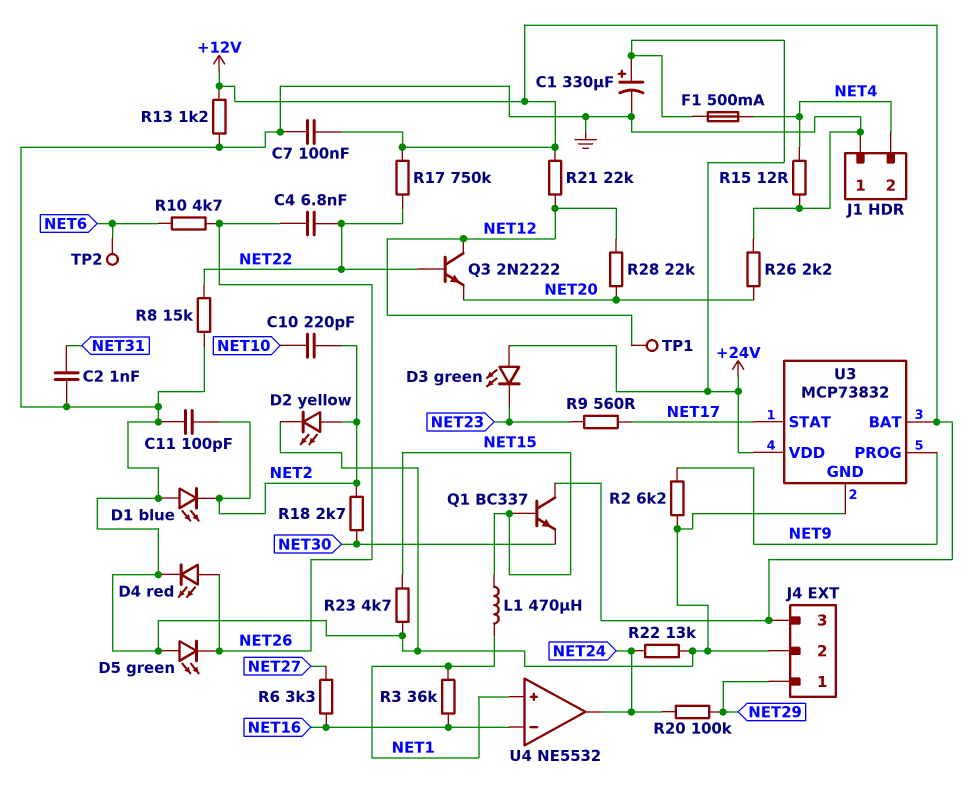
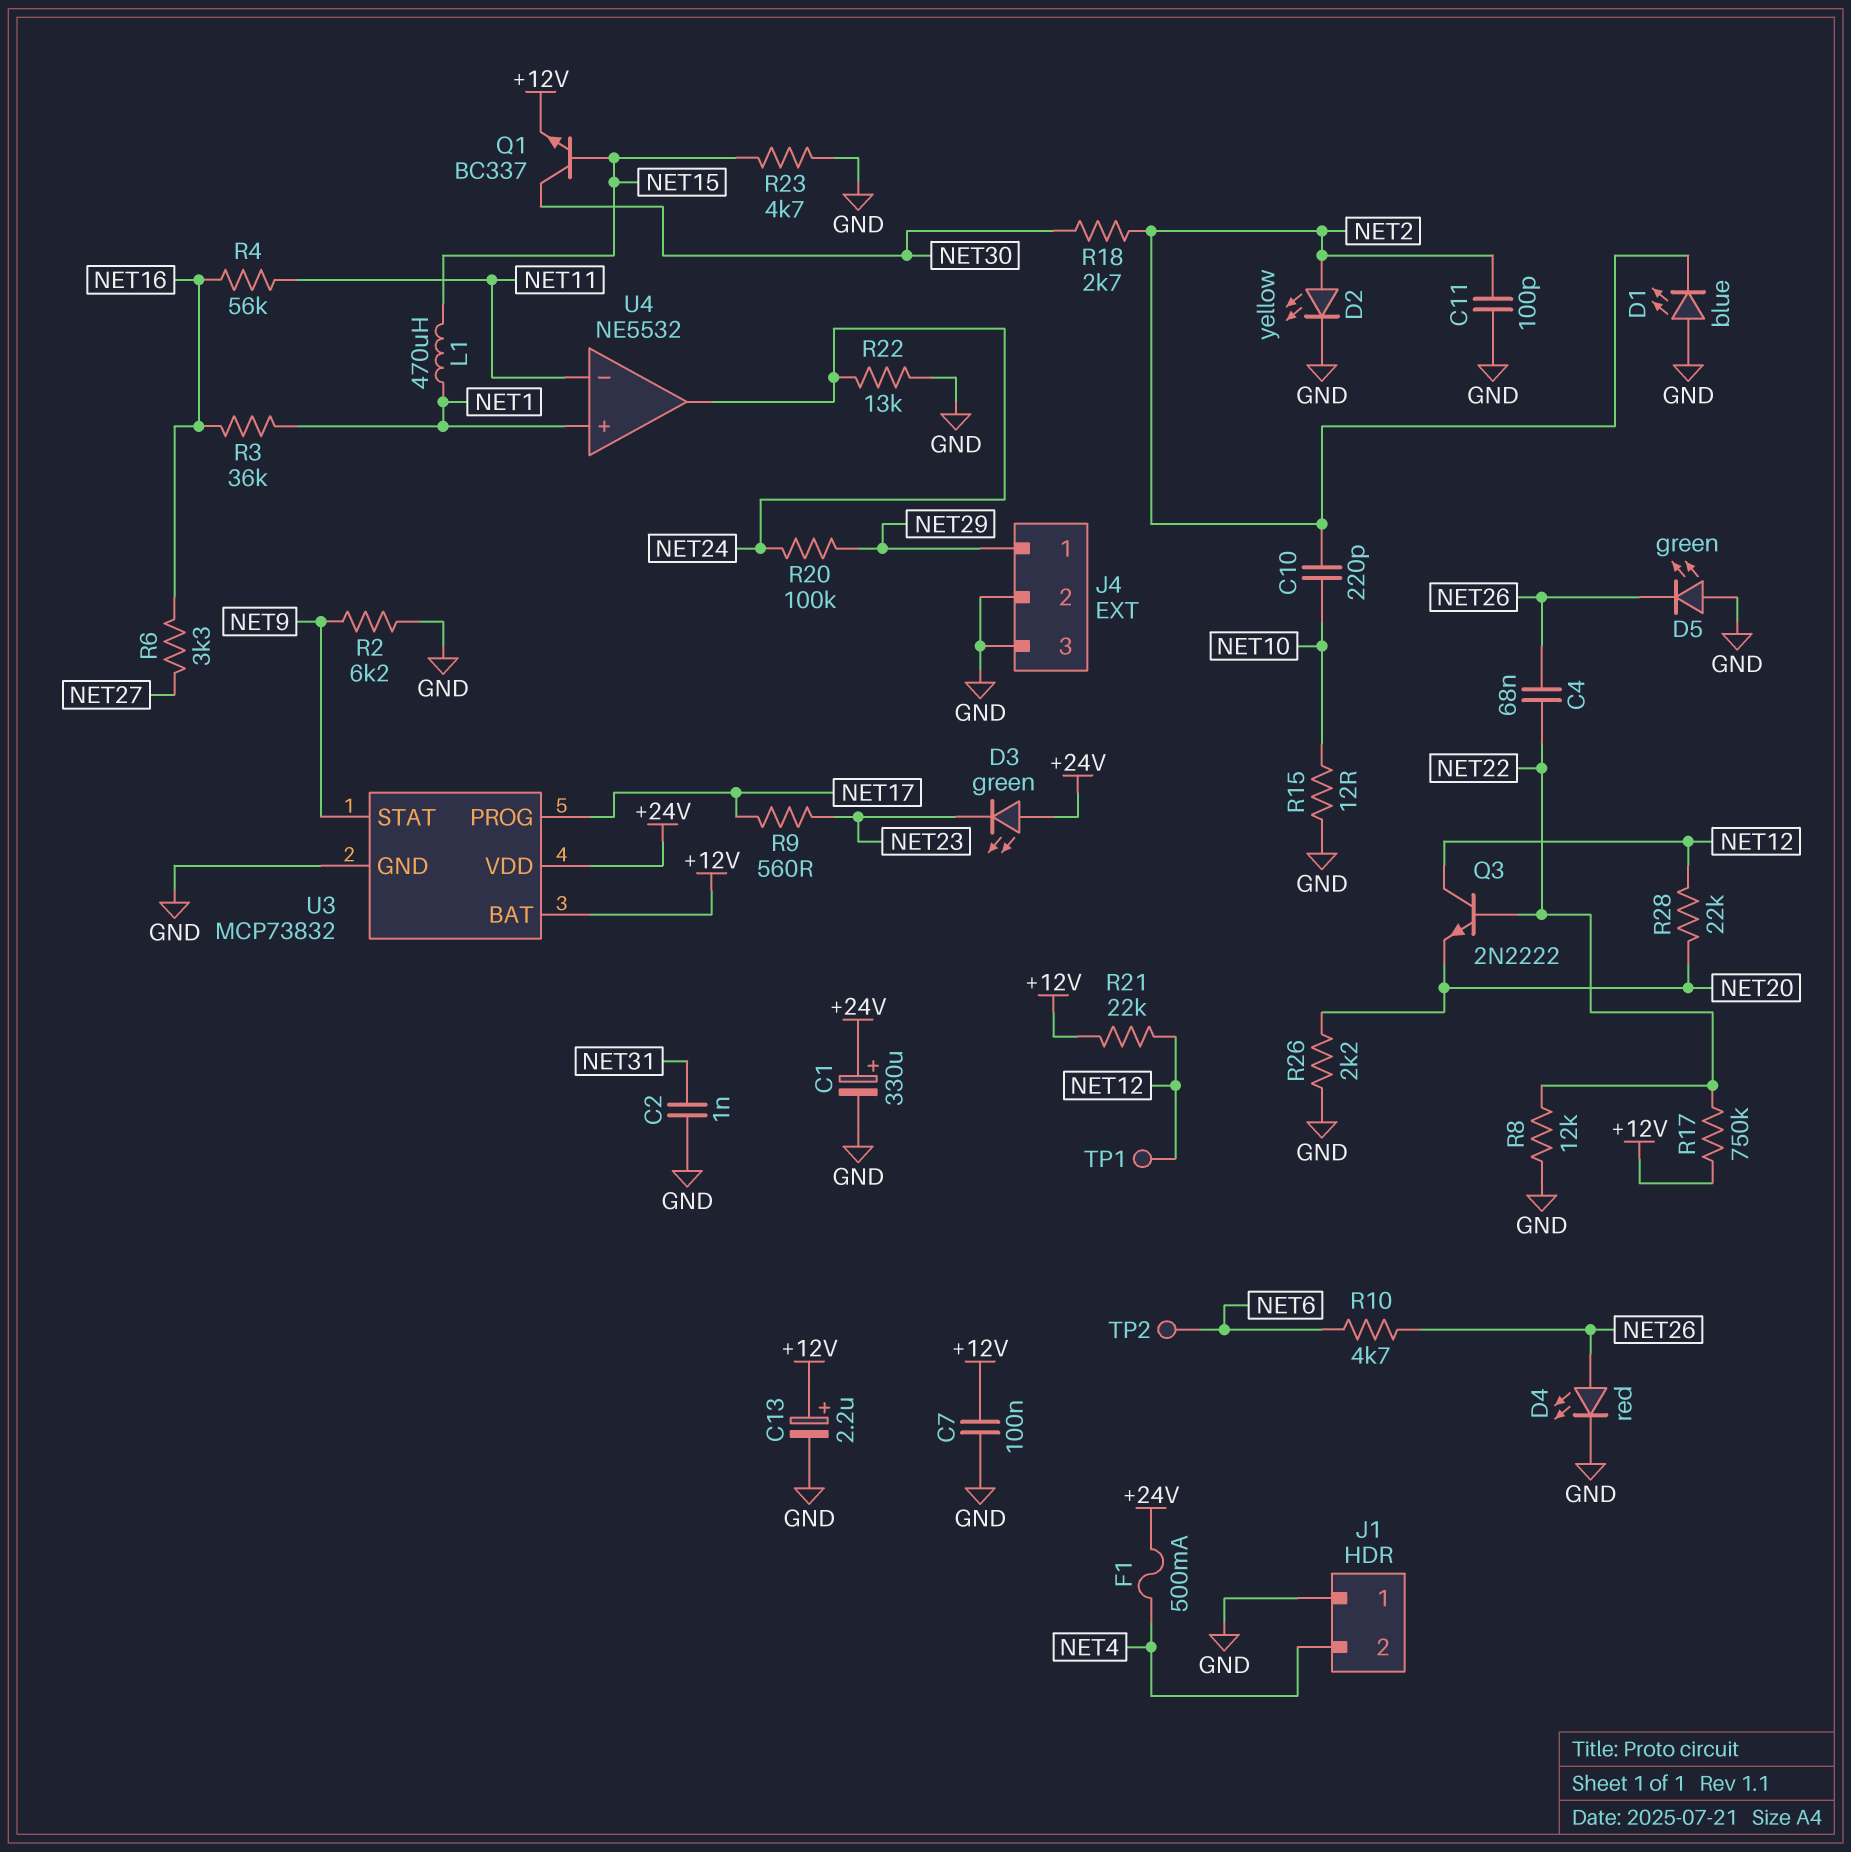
C4: 6.8nF (NET22, NET26) -> 68nF (NET22, NET26)
C13: none -> 2.2uF (plus +12V, minus GND)
J4 pin 3: +12V -> GND
Q1: NPN BC337 (B NET15, C +12V, E NET30) -> NPN BC337 (B NET15, C NET30, E +12V)
R4: none -> 56k (NET11, NET16)
R8: 15k (GND, NET22) -> 12k (GND, NET22)
R13: 1.2k (+12V, GND) -> none
R15: 12 (GND, NET4) -> 12 (GND, NET10)
U3 pin PROG: NET9 -> NET17
U3 pin STAT: NET17 -> NET9
U4 pin in-: NET16 -> NET11

